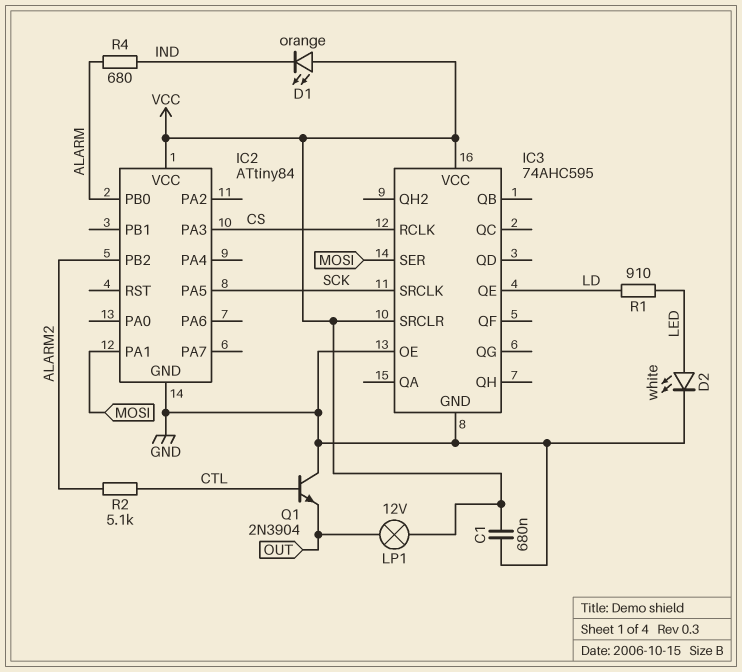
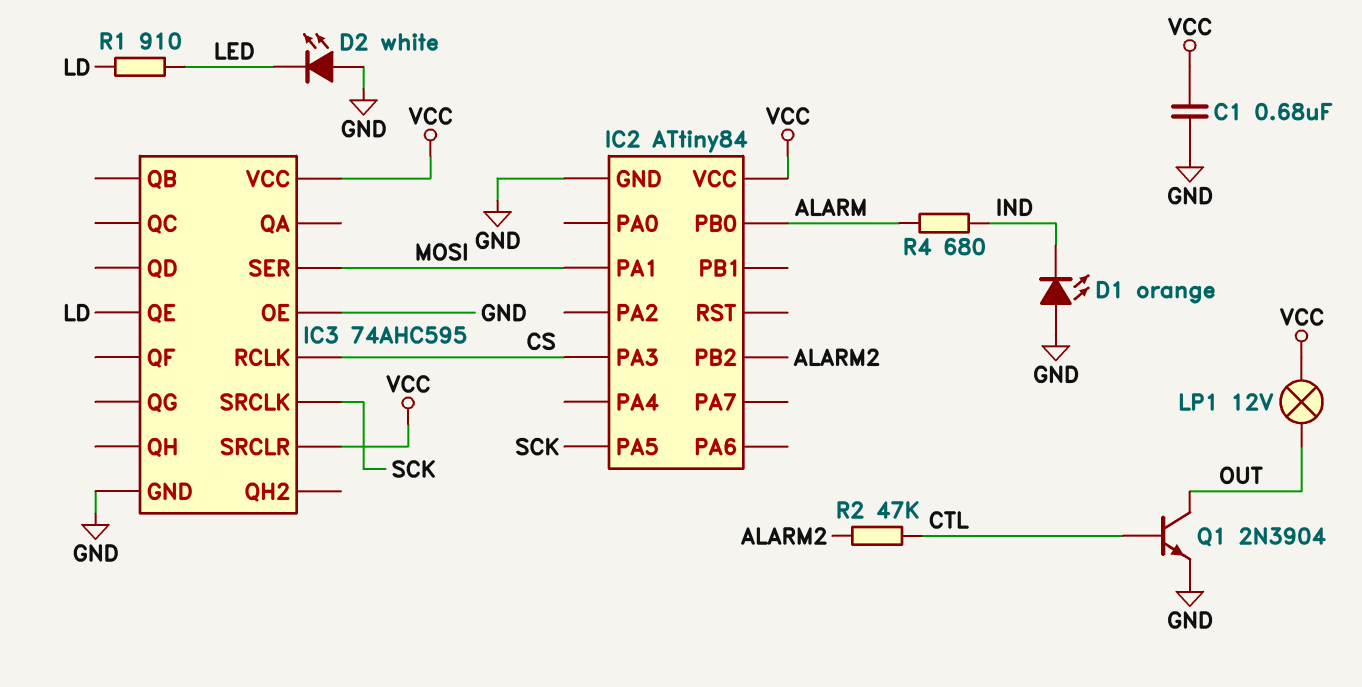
D1: LED orange (A VCC, K IND) -> LED orange (A GND, K IND)
D2: LED white (A LED, K GND) -> LED white (A GND, K LED)
Q1: NPN 2N3904 (B CTL, C GND, E OUT) -> NPN 2N3904 (B CTL, C OUT, E GND)
R2: 5.1k (ALARM2, CTL) -> 47k (ALARM2, CTL)

